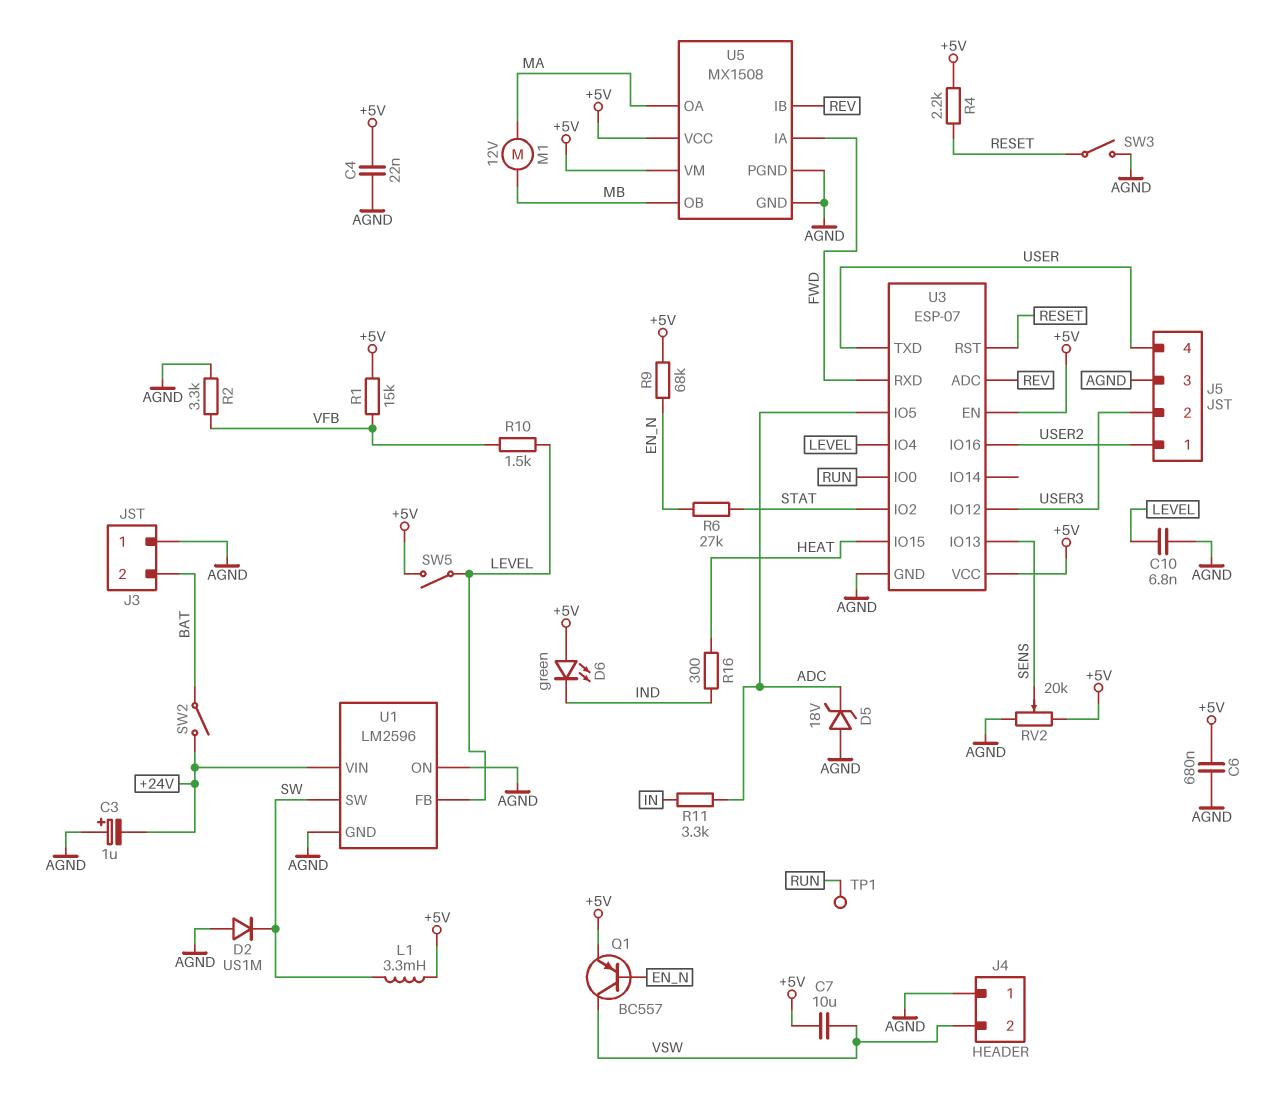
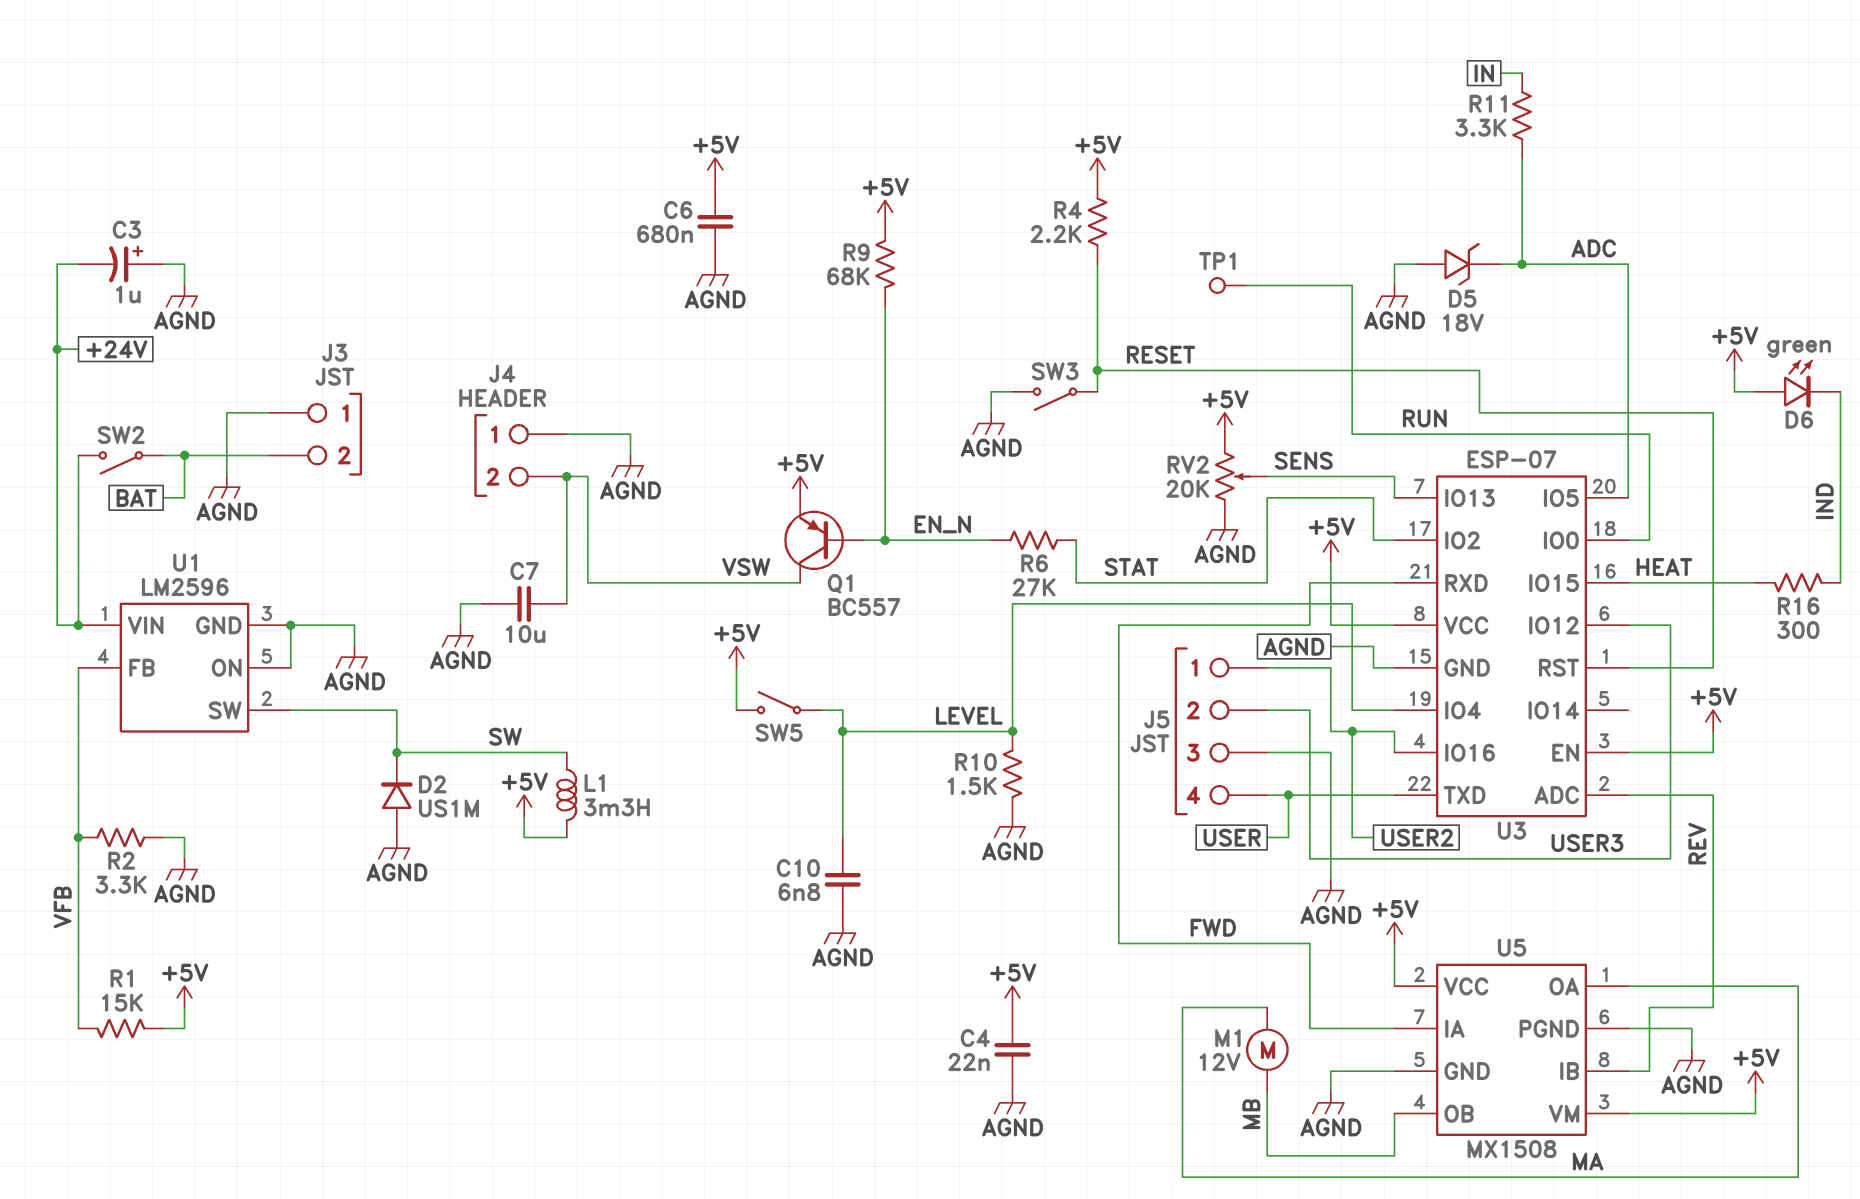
C7: 10uF (+5V, VSW) -> 10uF (AGND, VSW)
R10: 1.5k (LEVEL, VFB) -> 1.5k (AGND, LEVEL)
U1 pin FB: LEVEL -> VFB

